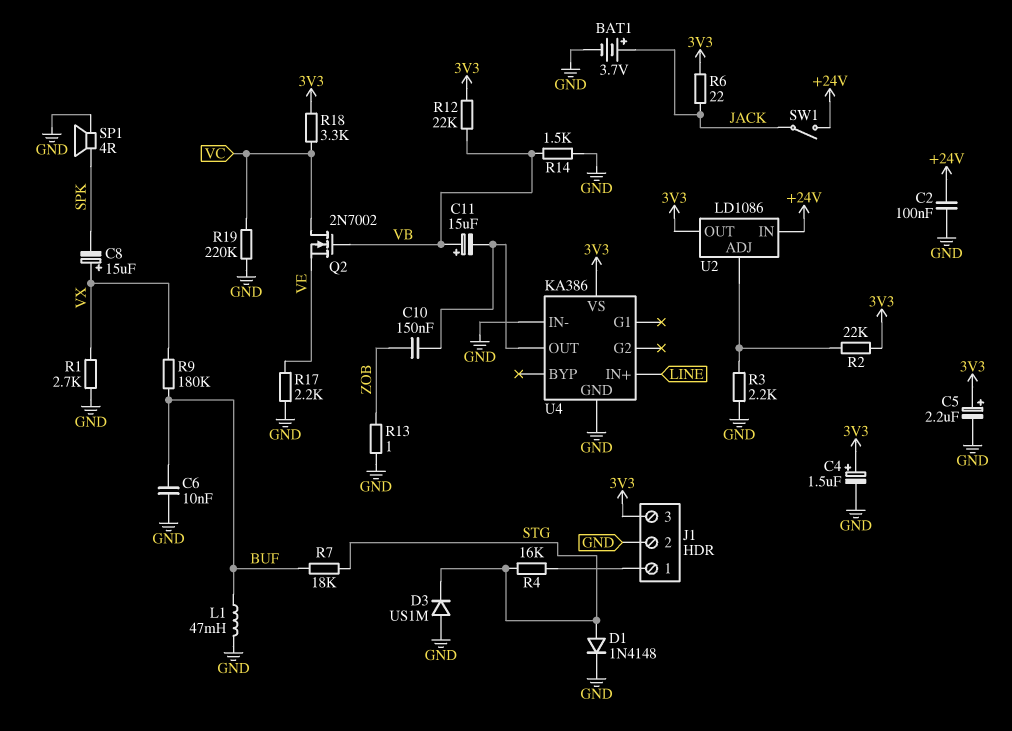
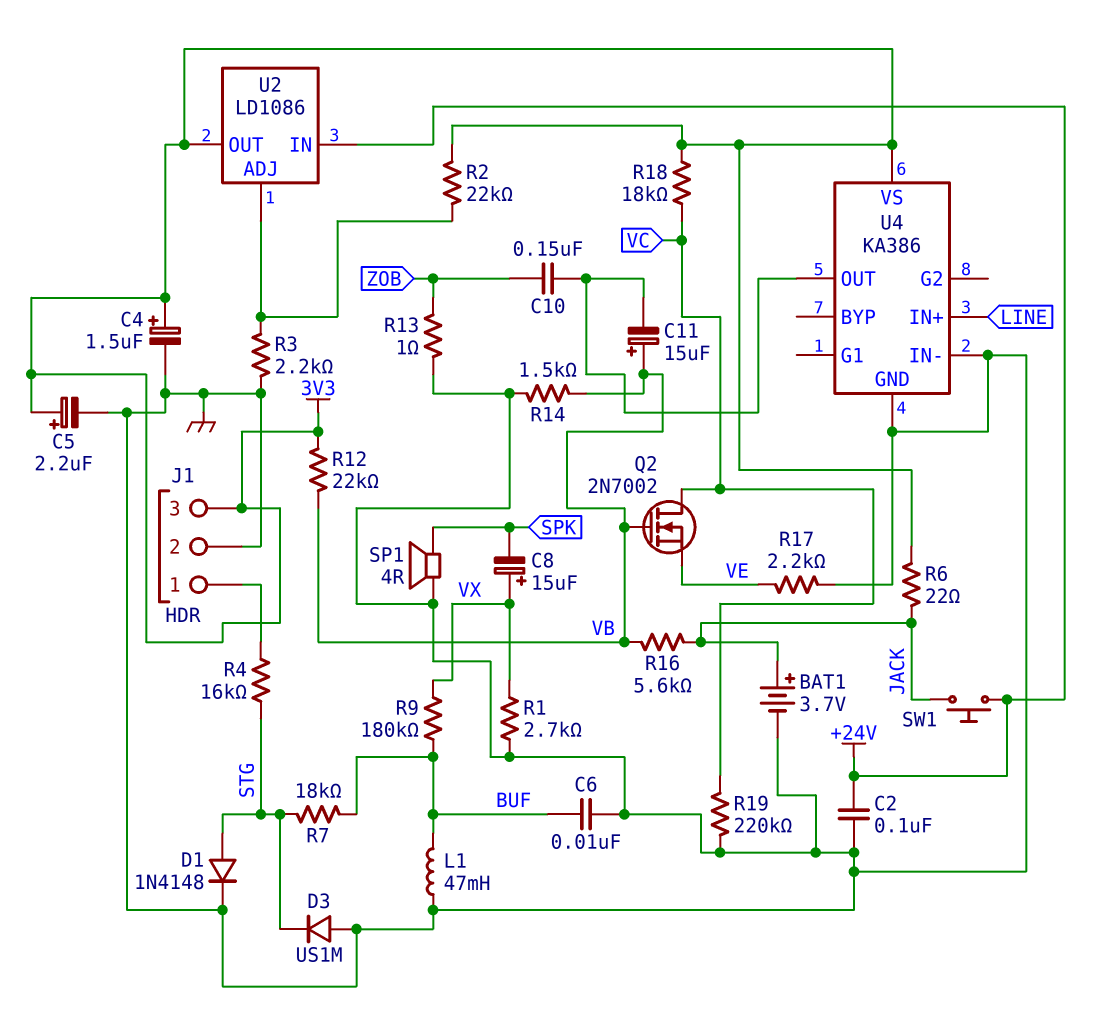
R16: none -> 5.6k (JACK, VB)
R18: 3.3k (3V3, VC) -> 18k (3V3, VC)
SW1: switch (+24V, JACK) -> button (+24V, JACK)

